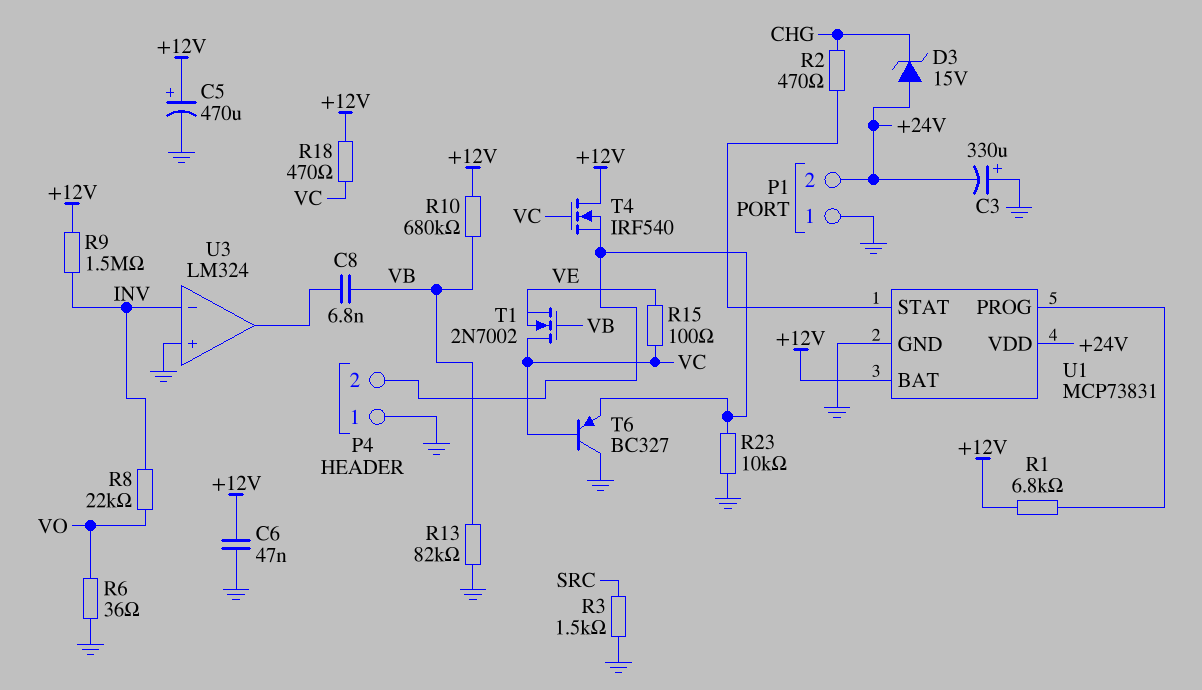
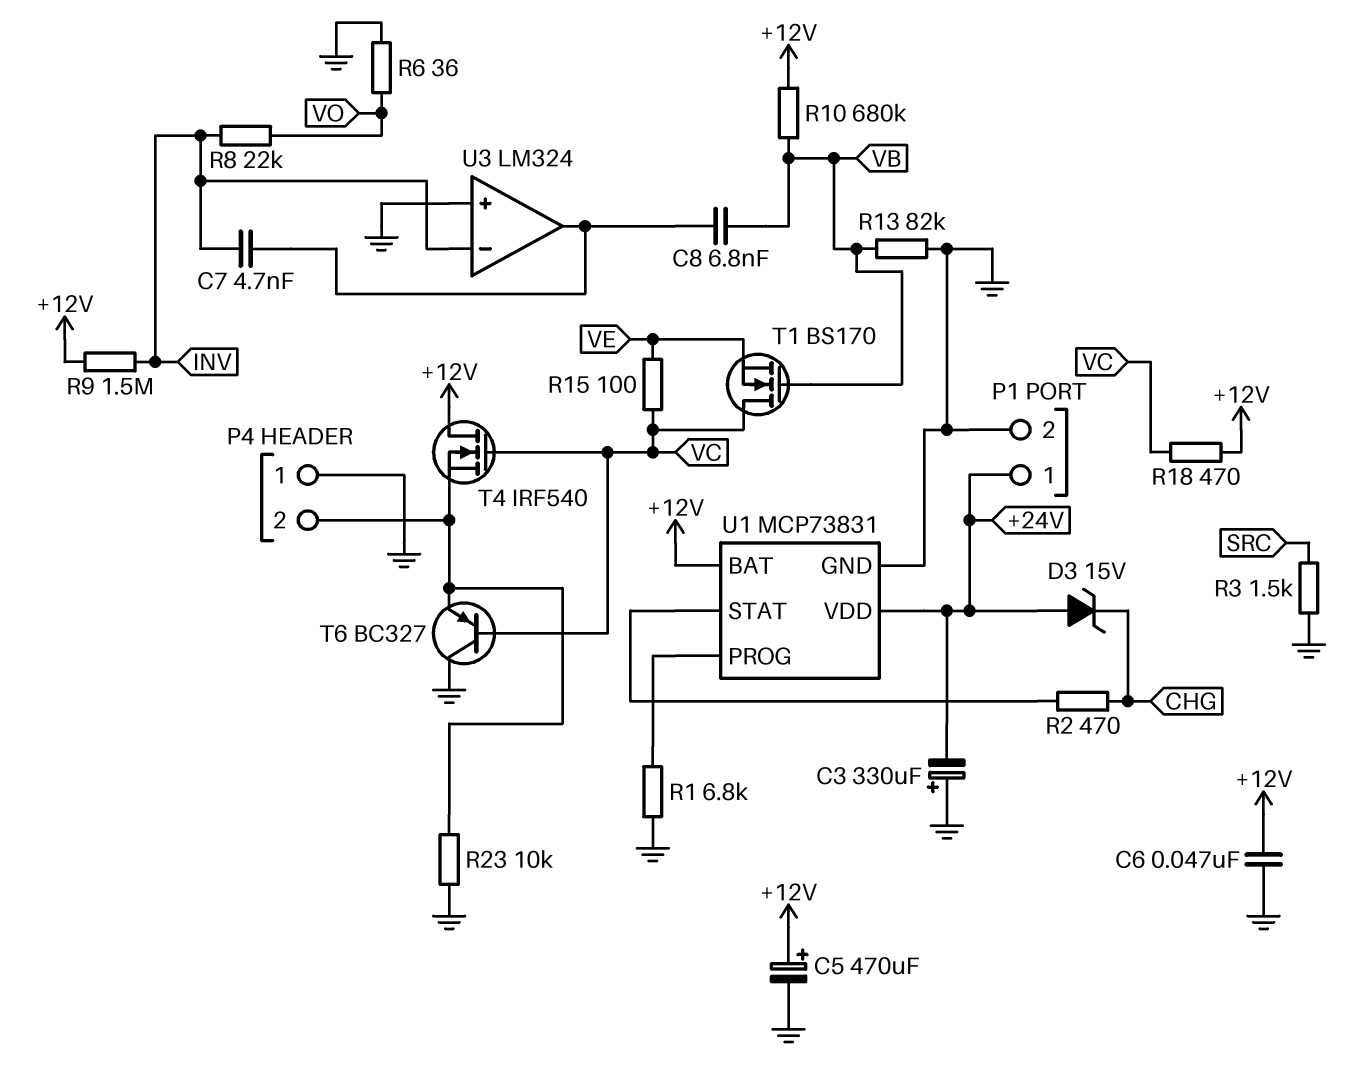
C7: none -> 4.7nF (INV, U3/out)
P1 pin 1: GND -> +24V
P1 pin 2: +24V -> GND
R1: 6.8k (+12V, U1/PROG) -> 6.8k (GND, U1/PROG)
T1: NMOS 2N7002 (G VB, D VC, S VE) -> NMOS BS170 (G VB, D VC, S VE)

